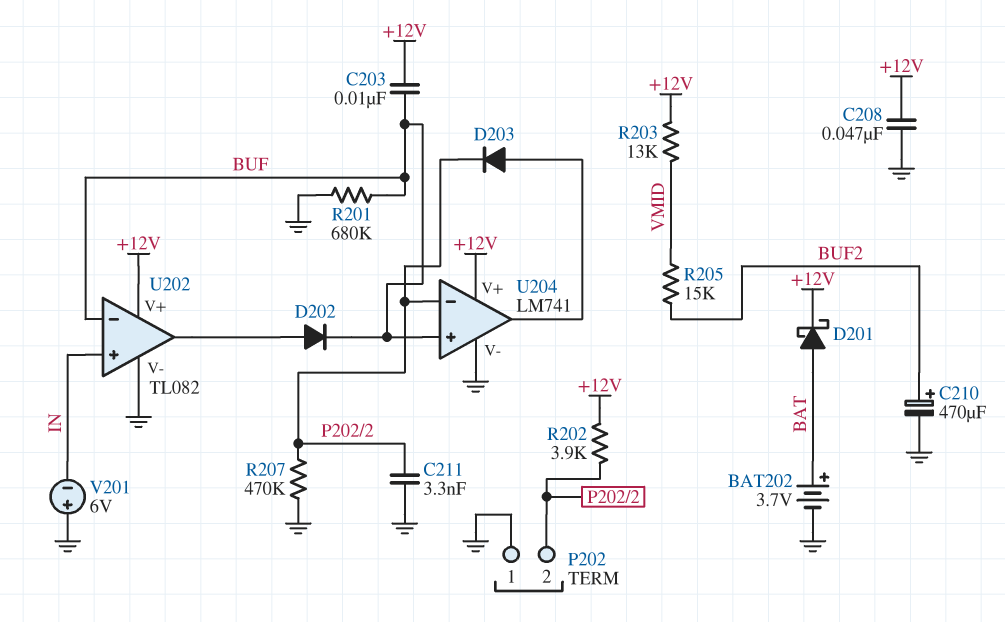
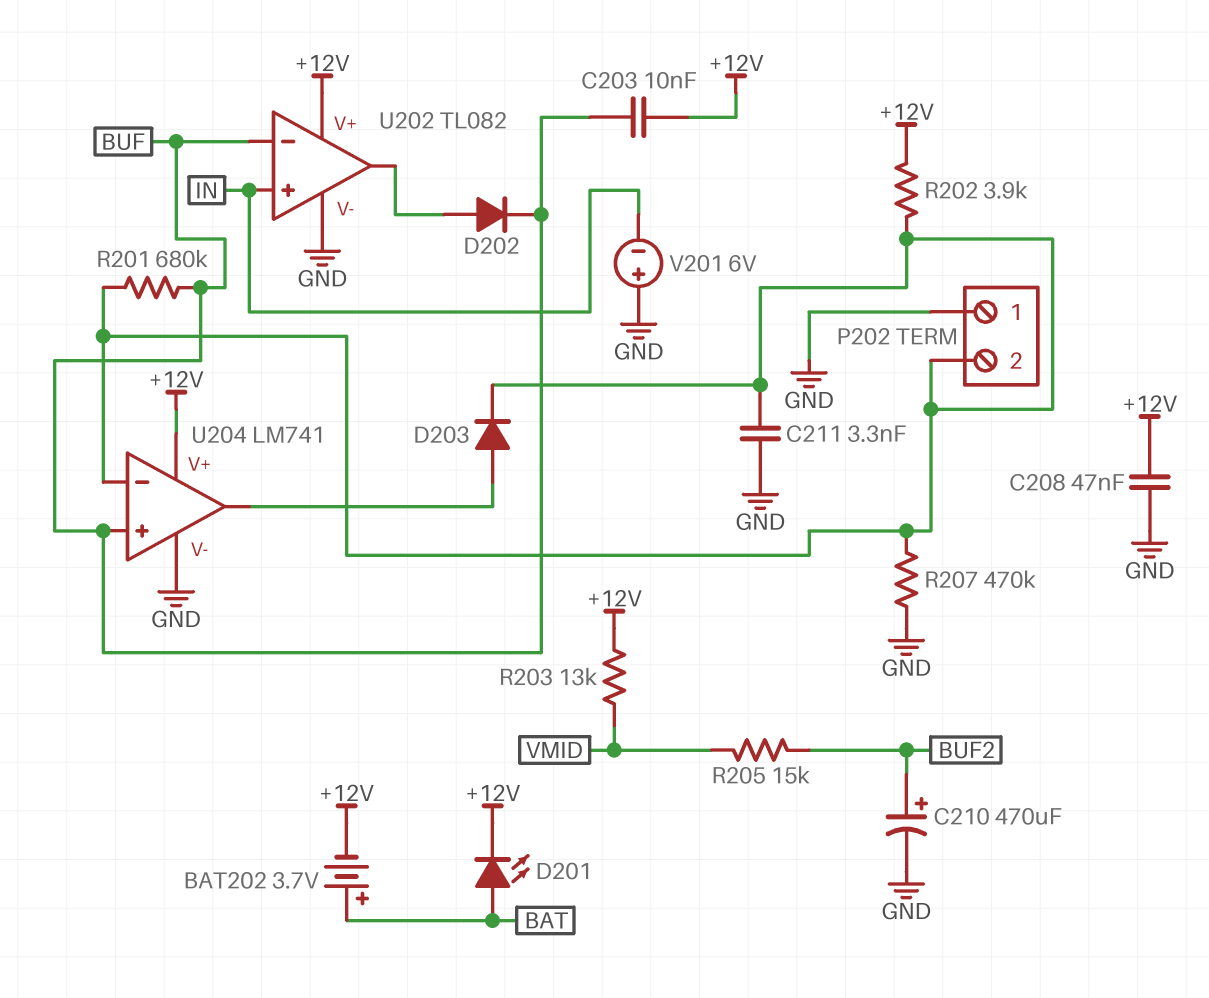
BAT202: 3.7V (plus BAT, minus GND) -> 3.7V (plus BAT, minus +12V)
D201: schottky (A BAT, K +12V) -> LED (A BAT, K +12V)
R201: 680k (BUF, GND) -> 680k (BUF, P202/2)

